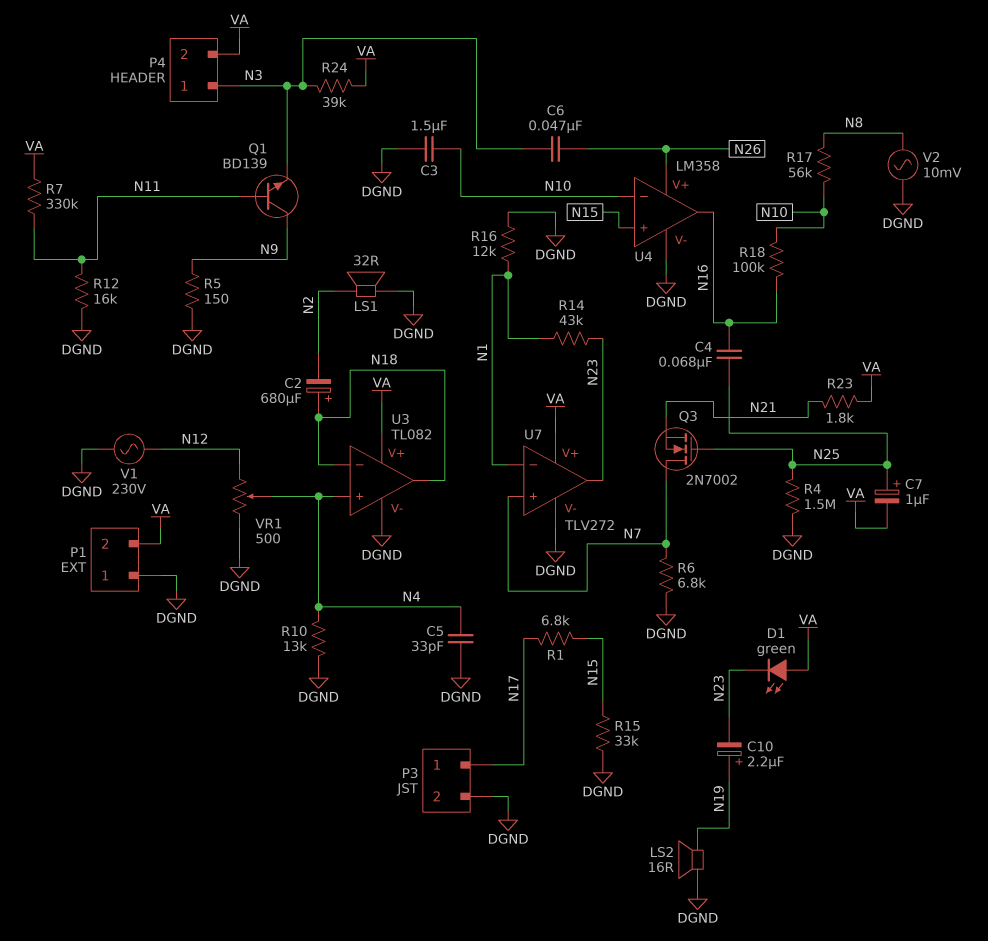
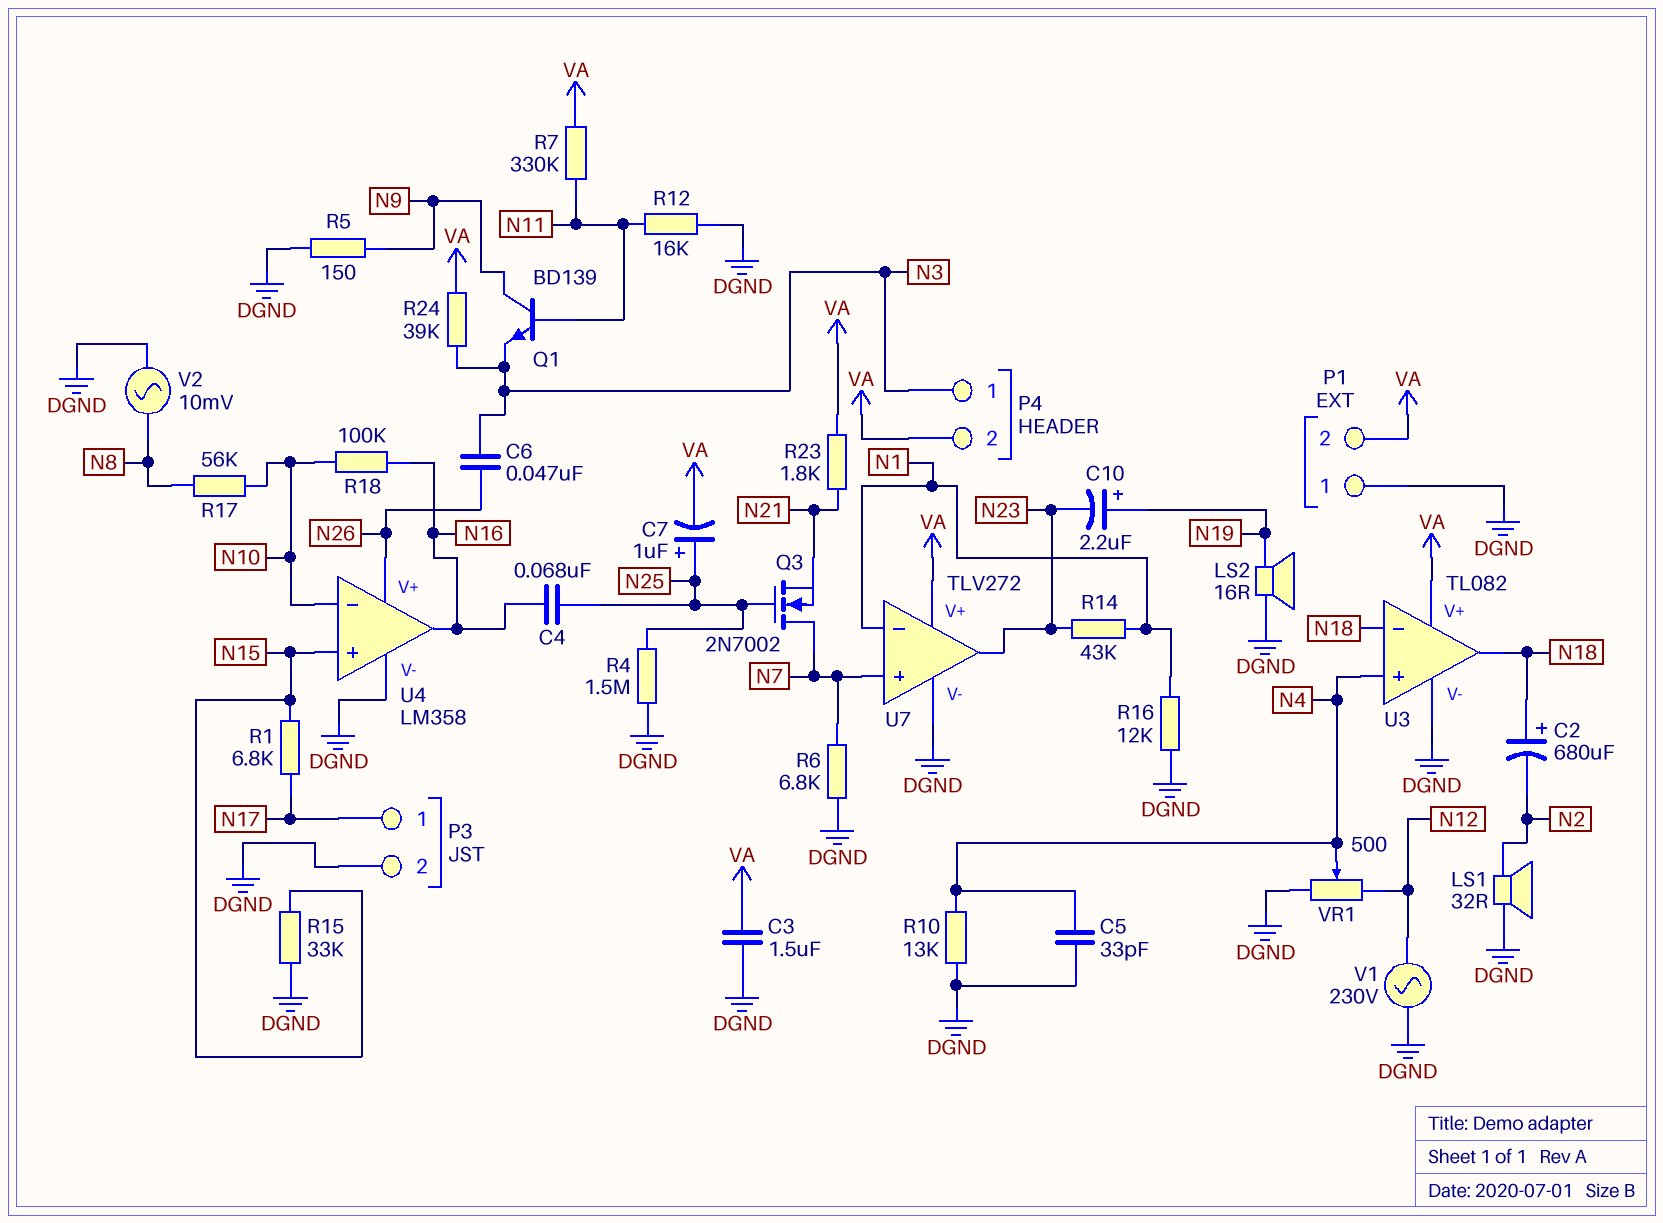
C3: 1.5uF (DGND, N10) -> 1.5uF (DGND, VA)
D1: LED green (A VA, K N23) -> none

